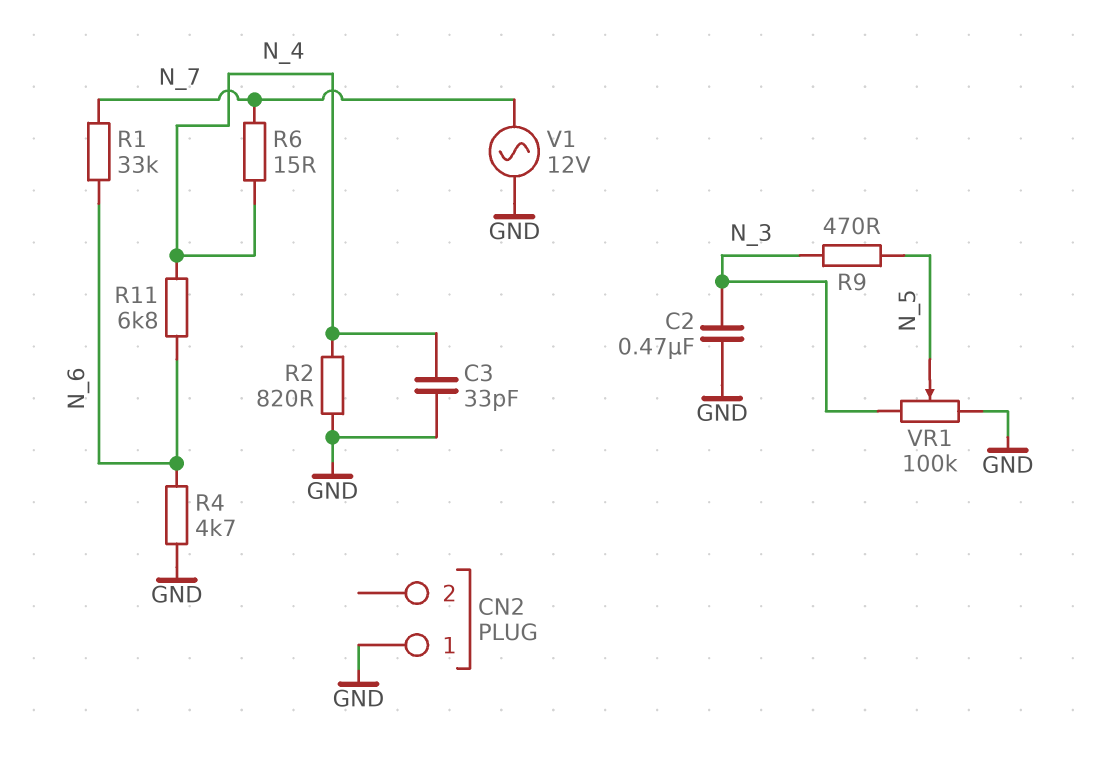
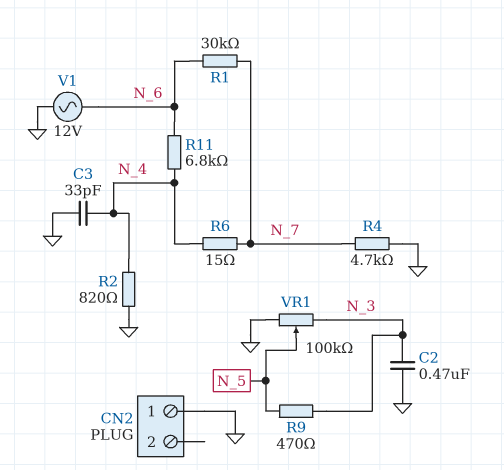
R1: 33k (N_6, N_7) -> 30k (N_6, N_7)
R4: 4.7k (GND, N_6) -> 4.7k (GND, N_7)
V1: AC 12V (GND, N_7) -> AC 12V (GND, N_6)

